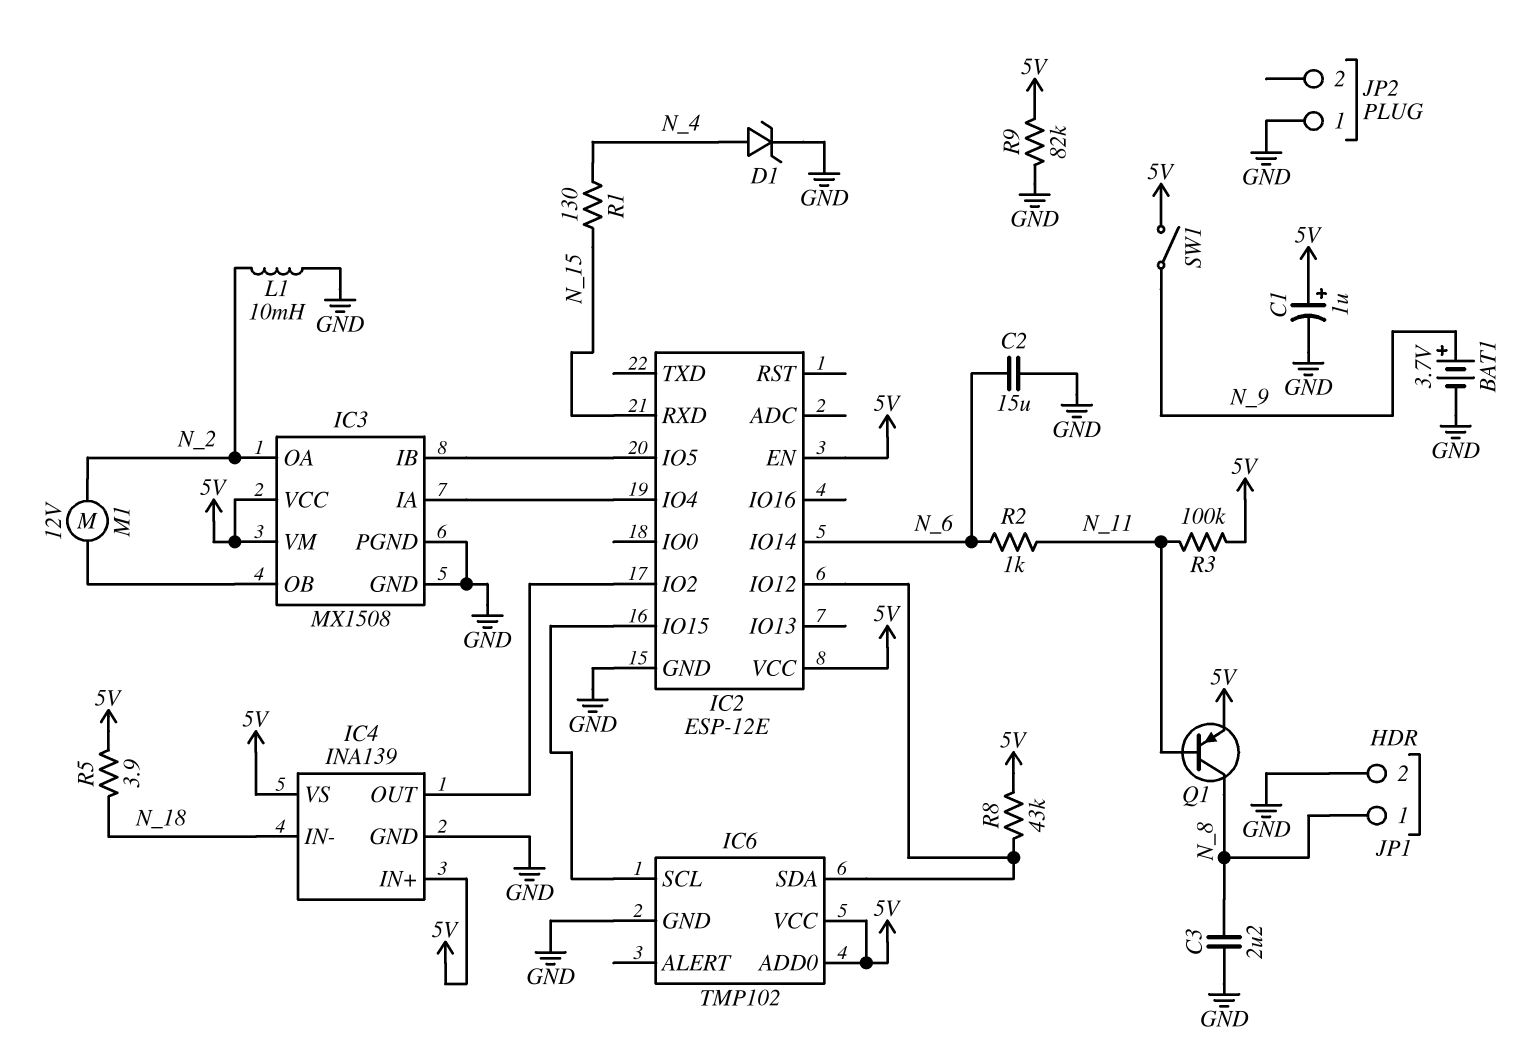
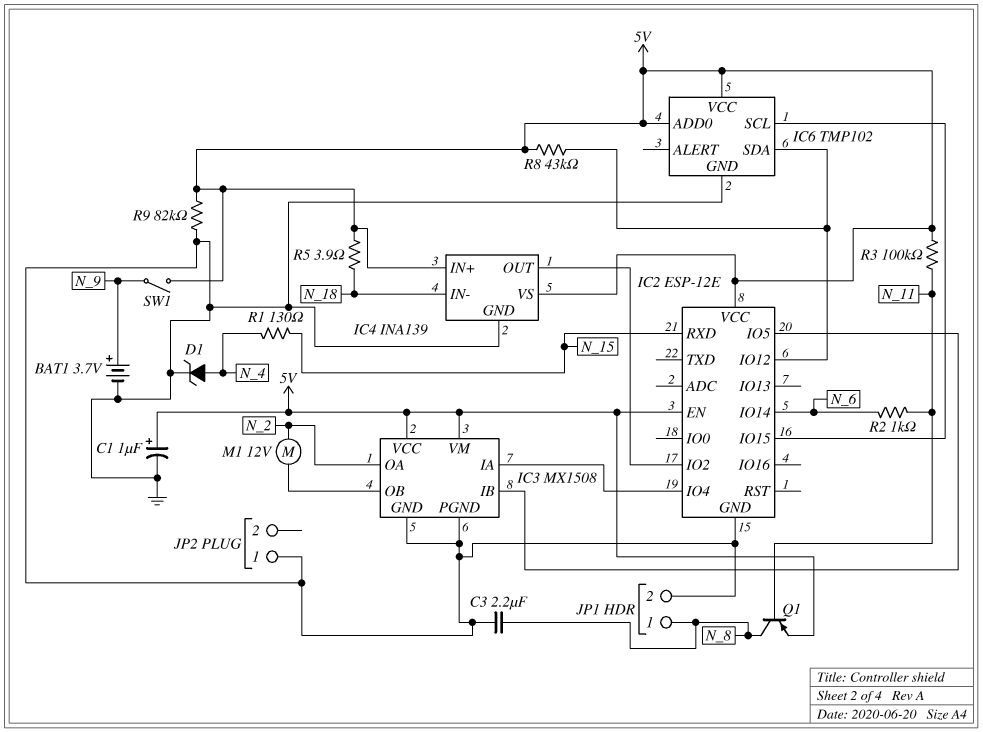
C2: 15uF (GND, N_6) -> none
L1: 10mH (GND, N_2) -> none

